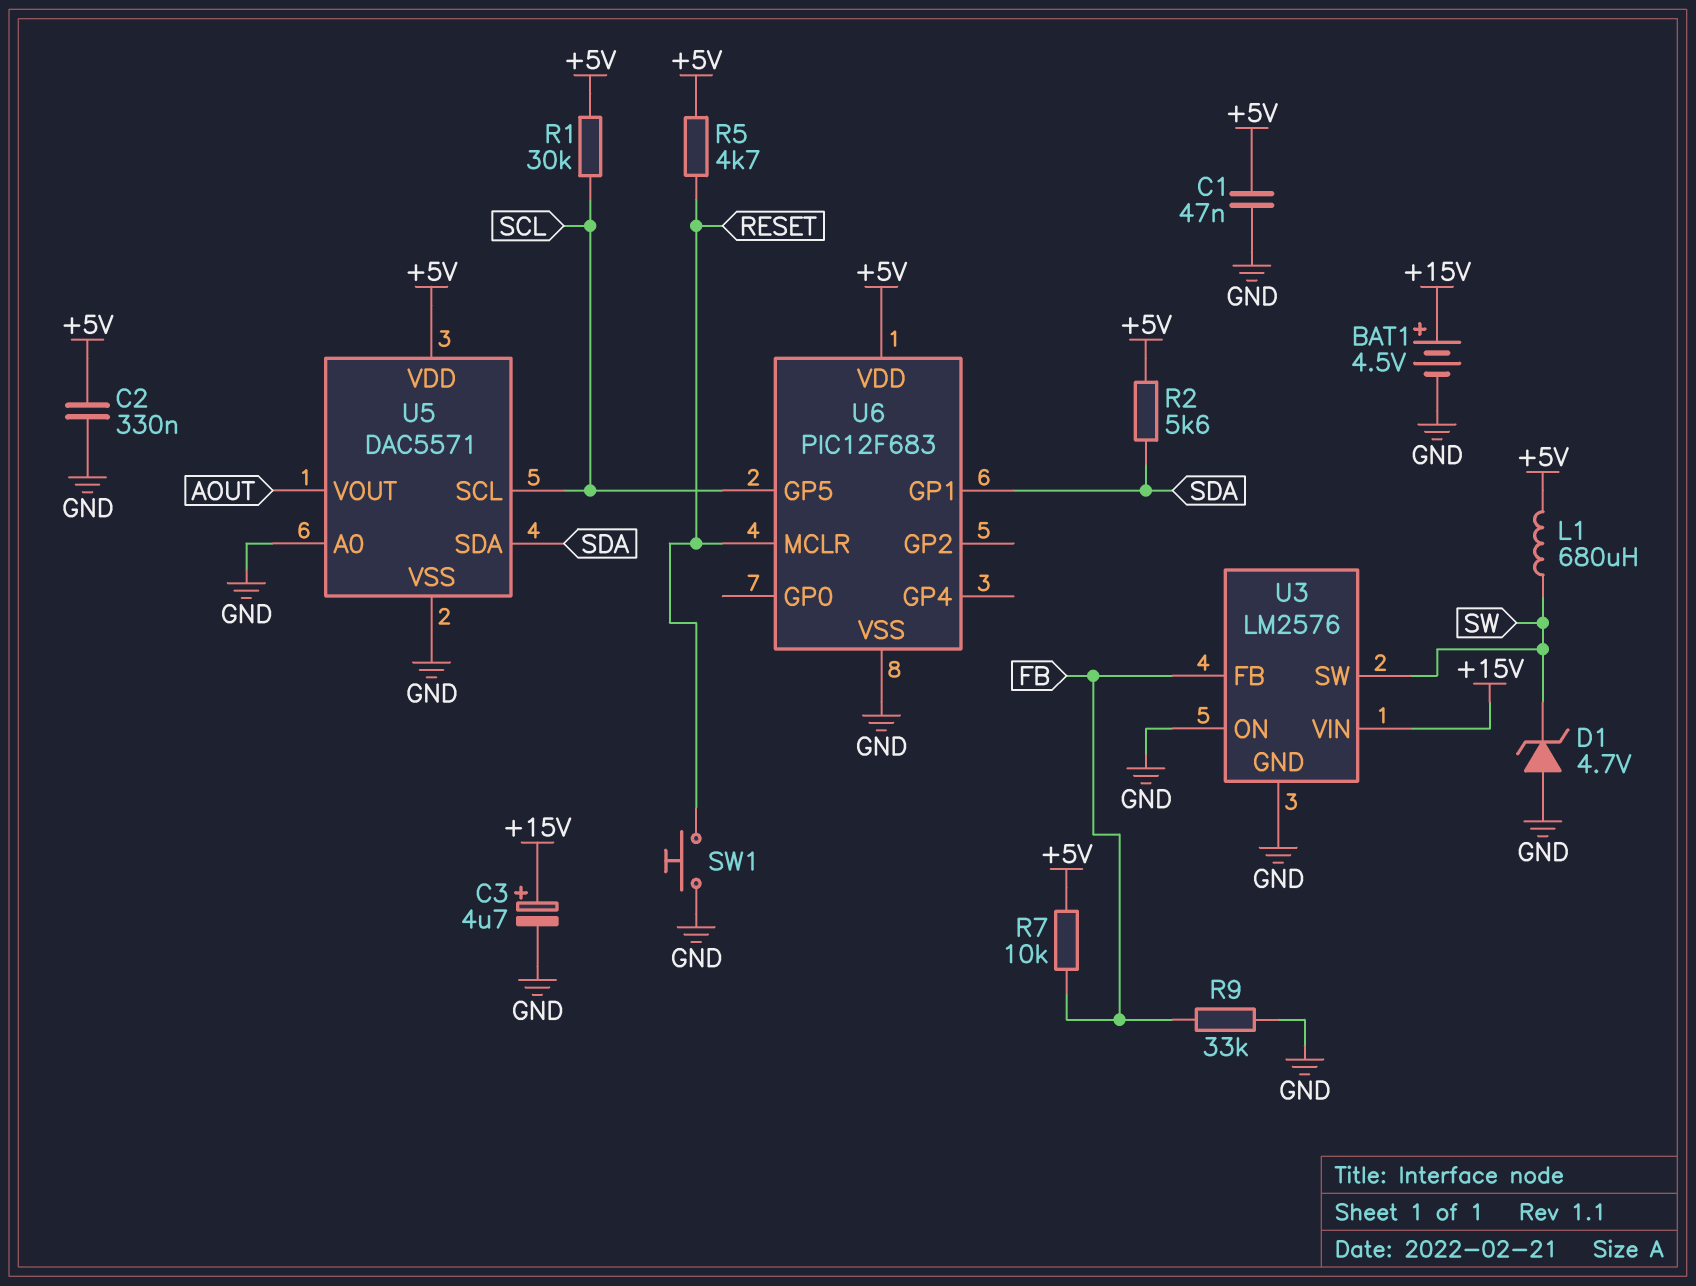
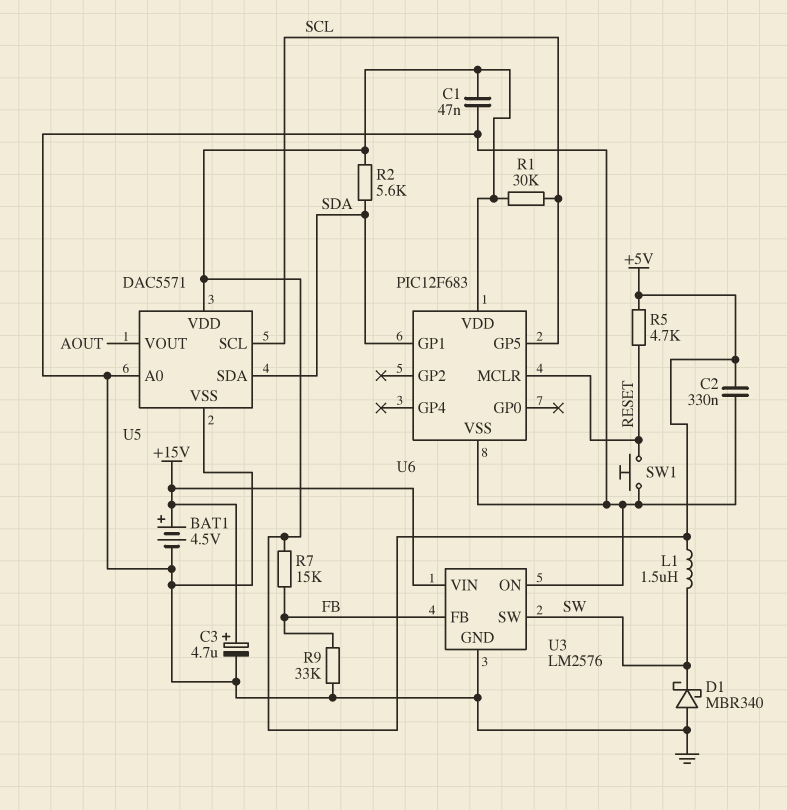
D1: zener 4.7V (A GND, K SW) -> schottky MBR340 (A GND, K SW)
L1: 680uH (+5V, SW) -> 1.5uH (+5V, SW)
R7: 10k (+5V, FB) -> 15k (+5V, FB)

